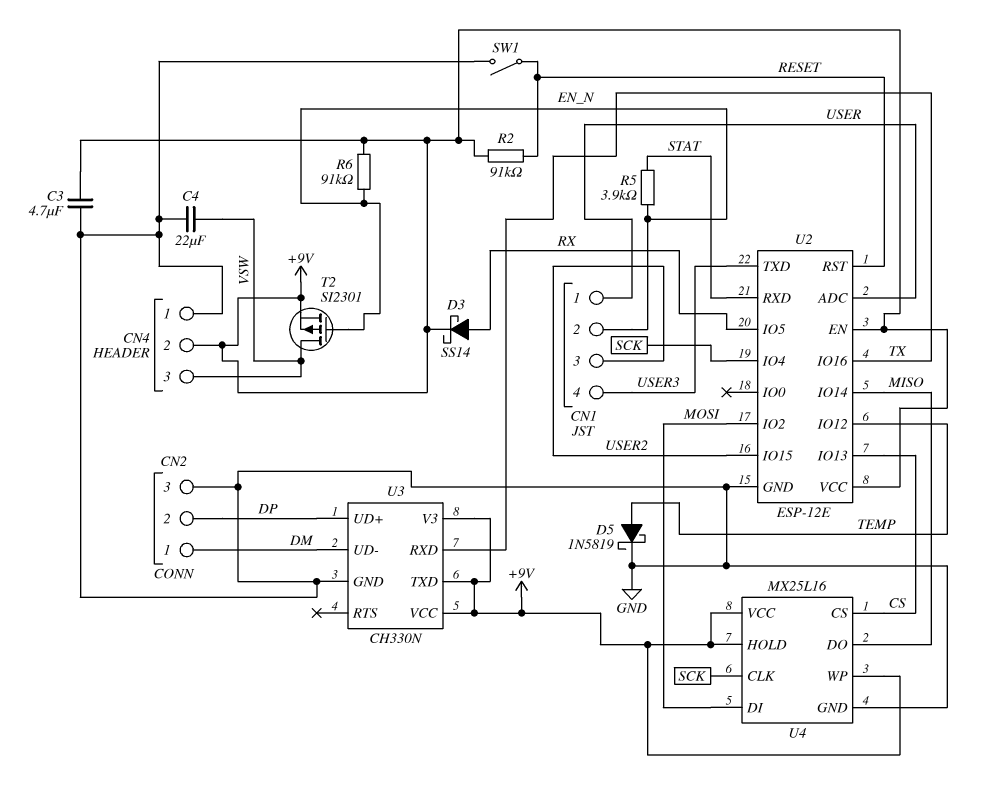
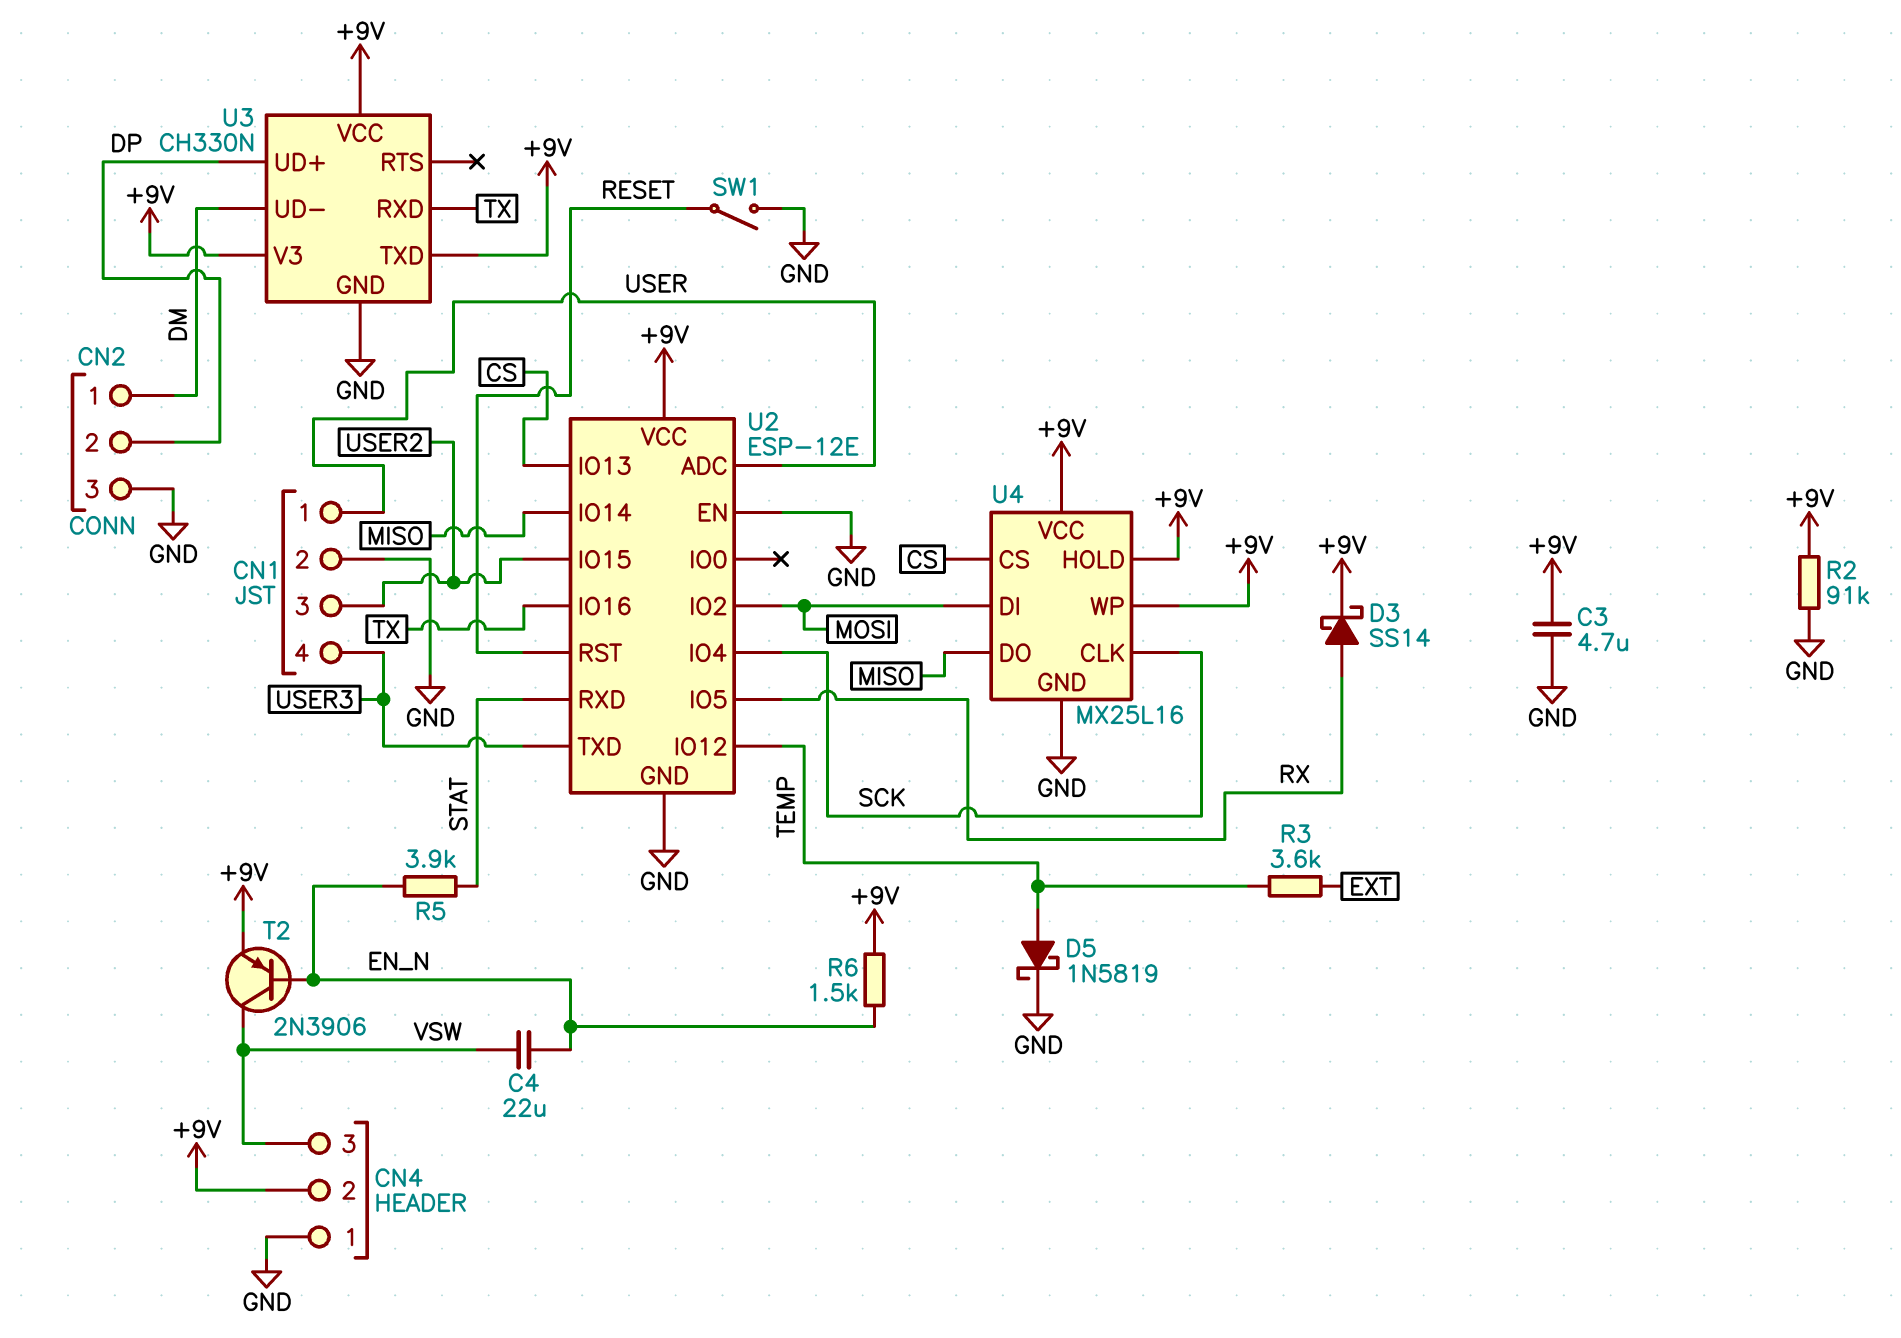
C4: 22uF (GND, VSW) -> 22uF (EN_N, VSW)
CN1 pin 2: EN_N -> GND
R2: 91k (+9V, RESET) -> 91k (+9V, GND)
R3: none -> 3.6k (EXT, TEMP)
R6: 91k (+9V, EN_N) -> 1.5k (+9V, EN_N)
T2: PMOS SI2301 (G EN_N, D VSW, S +9V) -> PNP 2N3906 (B EN_N, C VSW, E +9V)
U2 pin EN: +9V -> GND

